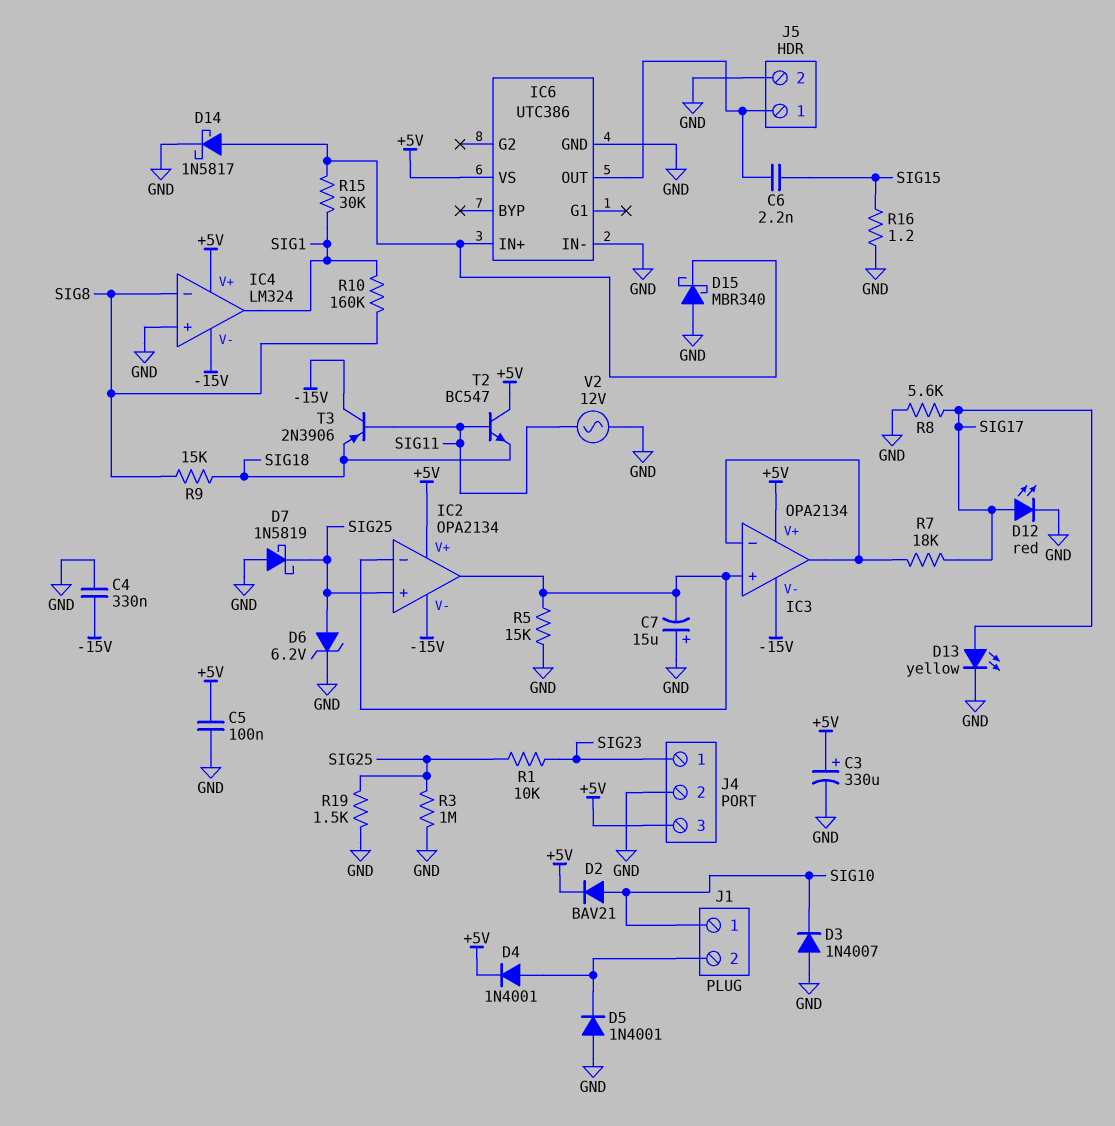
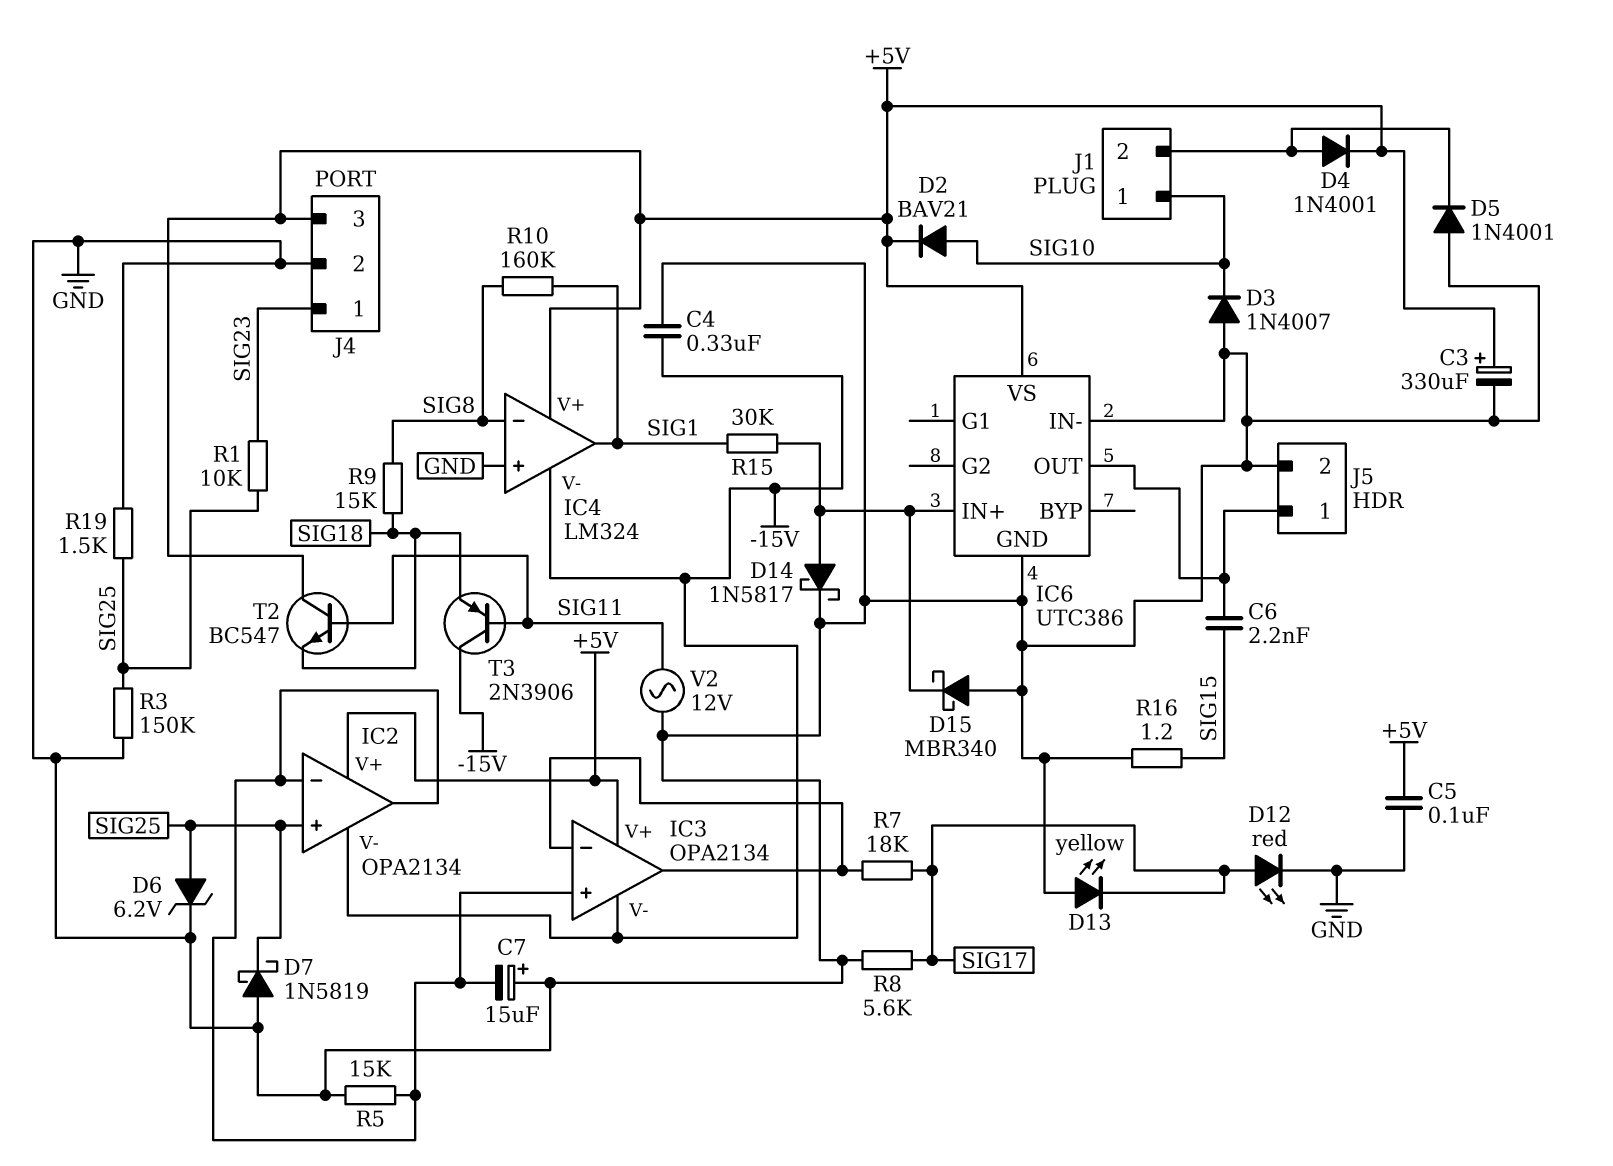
D13: LED yellow (A SIG17, K GND) -> LED yellow (A GND, K SIG17)
R3: 1M (GND, SIG25) -> 150k (GND, SIG25)

